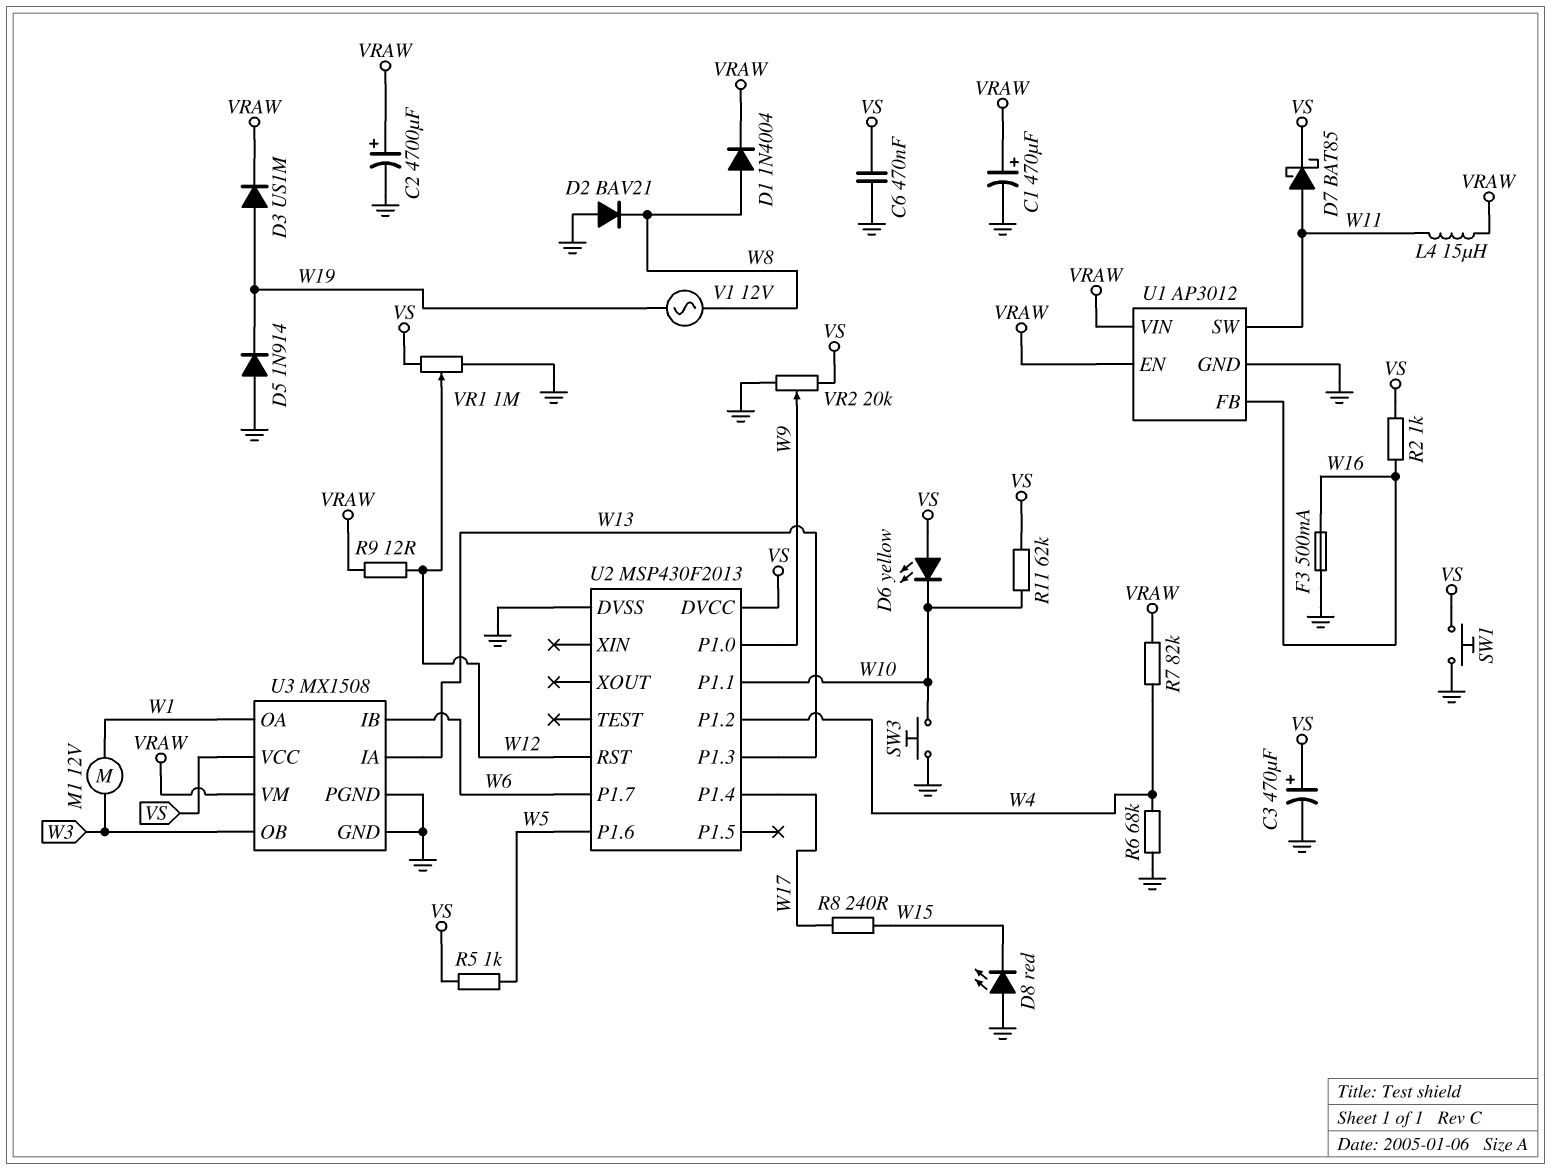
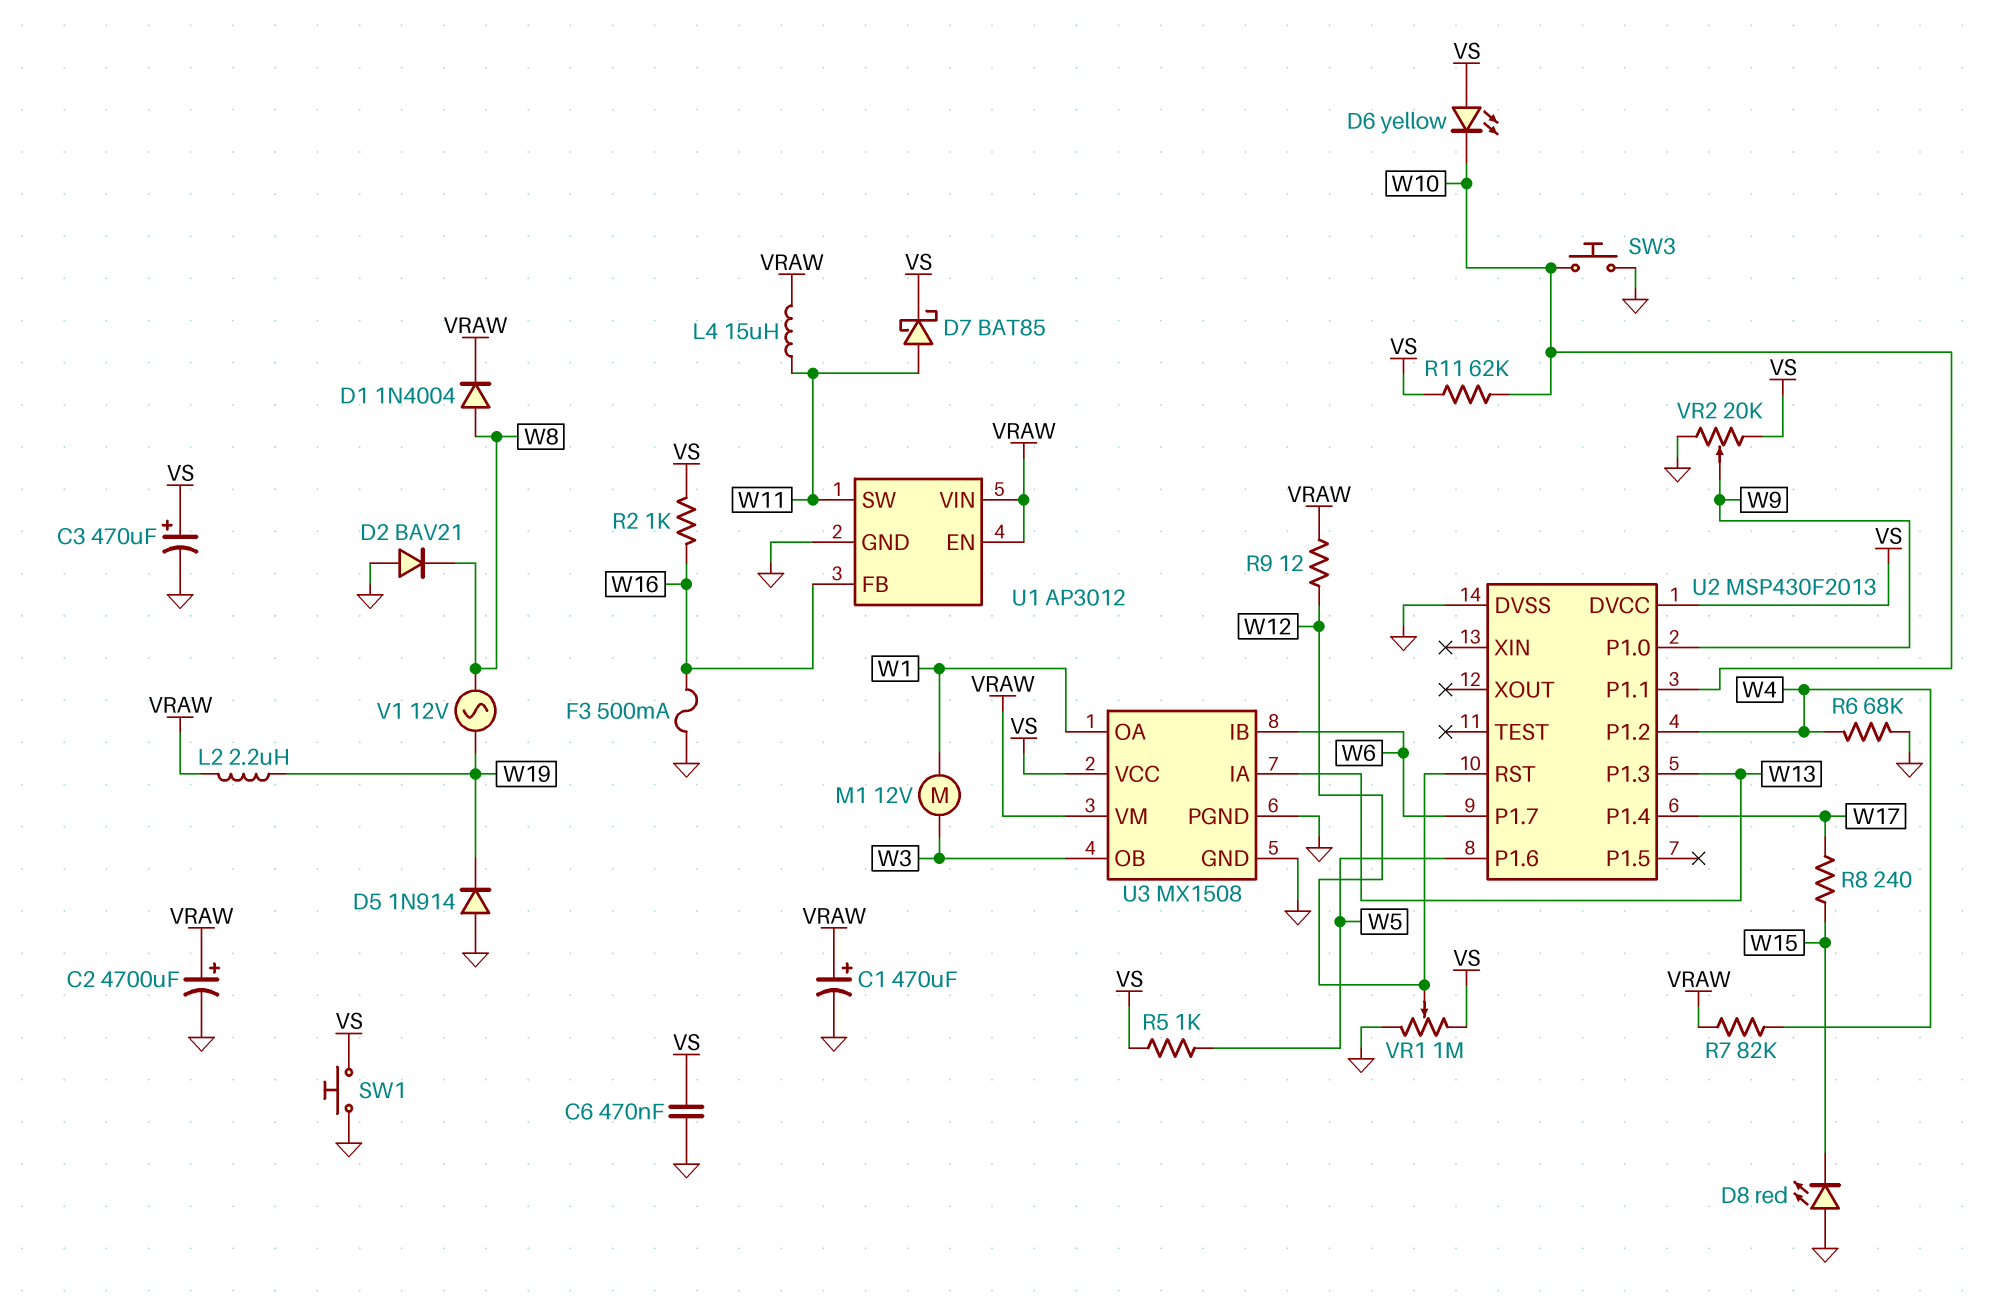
D3: diode US1M (A W19, K VRAW) -> none
L2: none -> 2.2uH (VRAW, W19)

